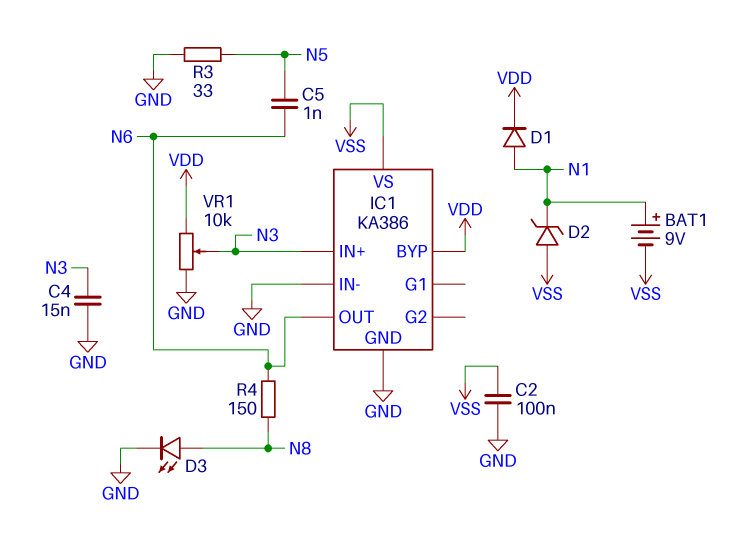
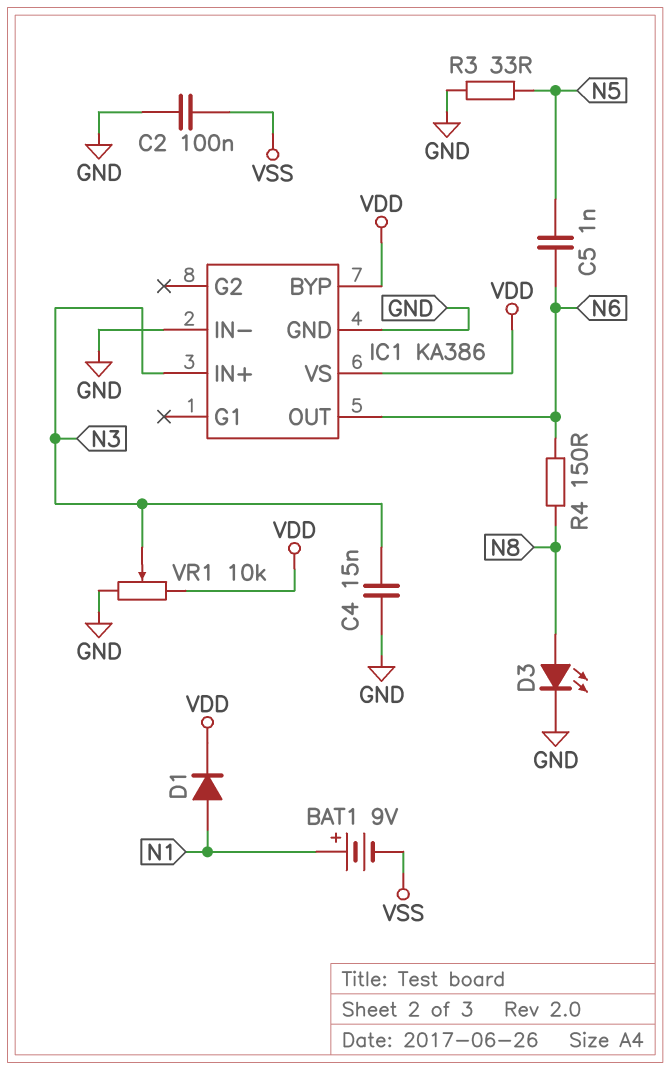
D2: zener (A VSS, K N1) -> none
IC1 pin VS: VSS -> VDD

